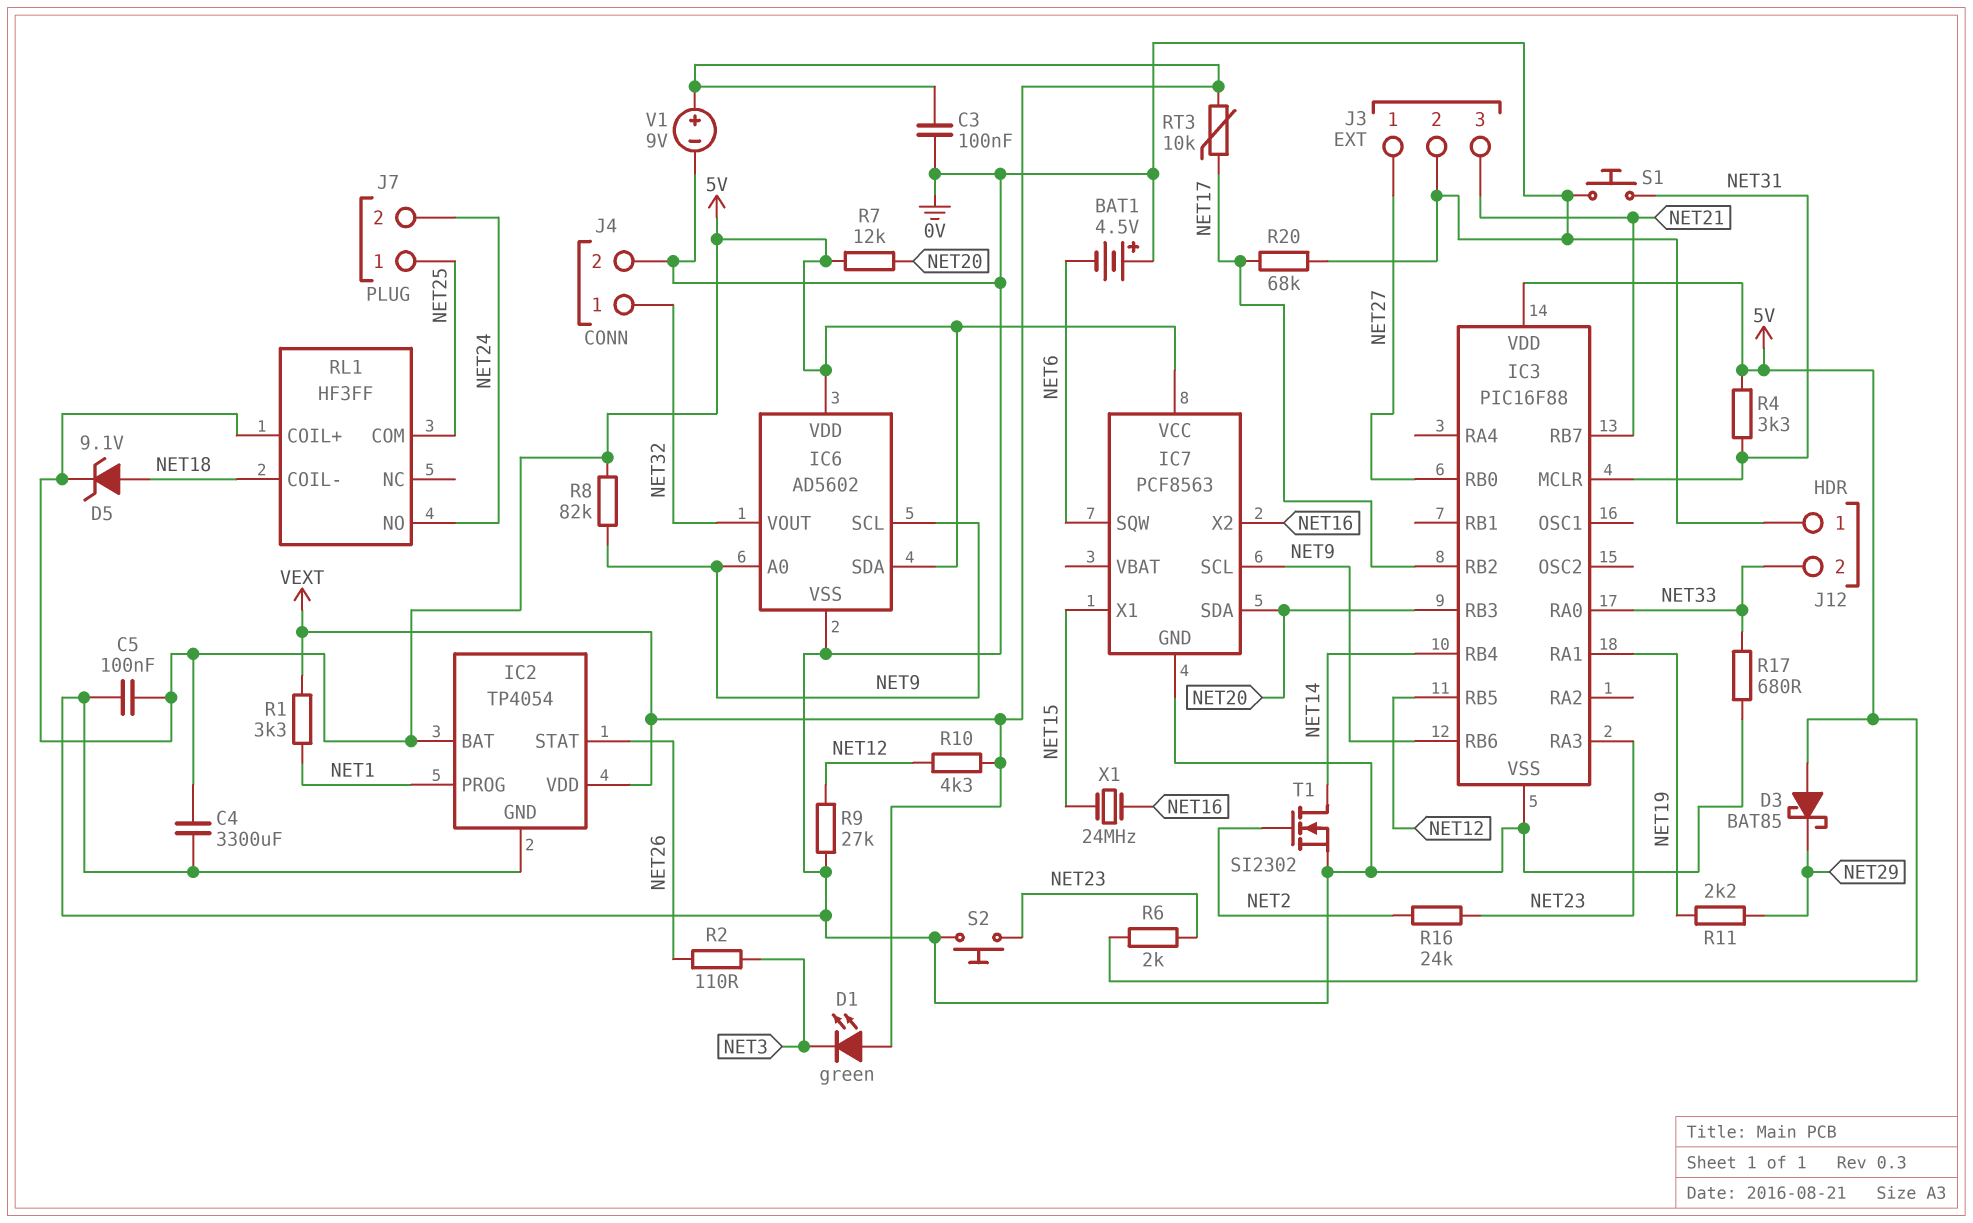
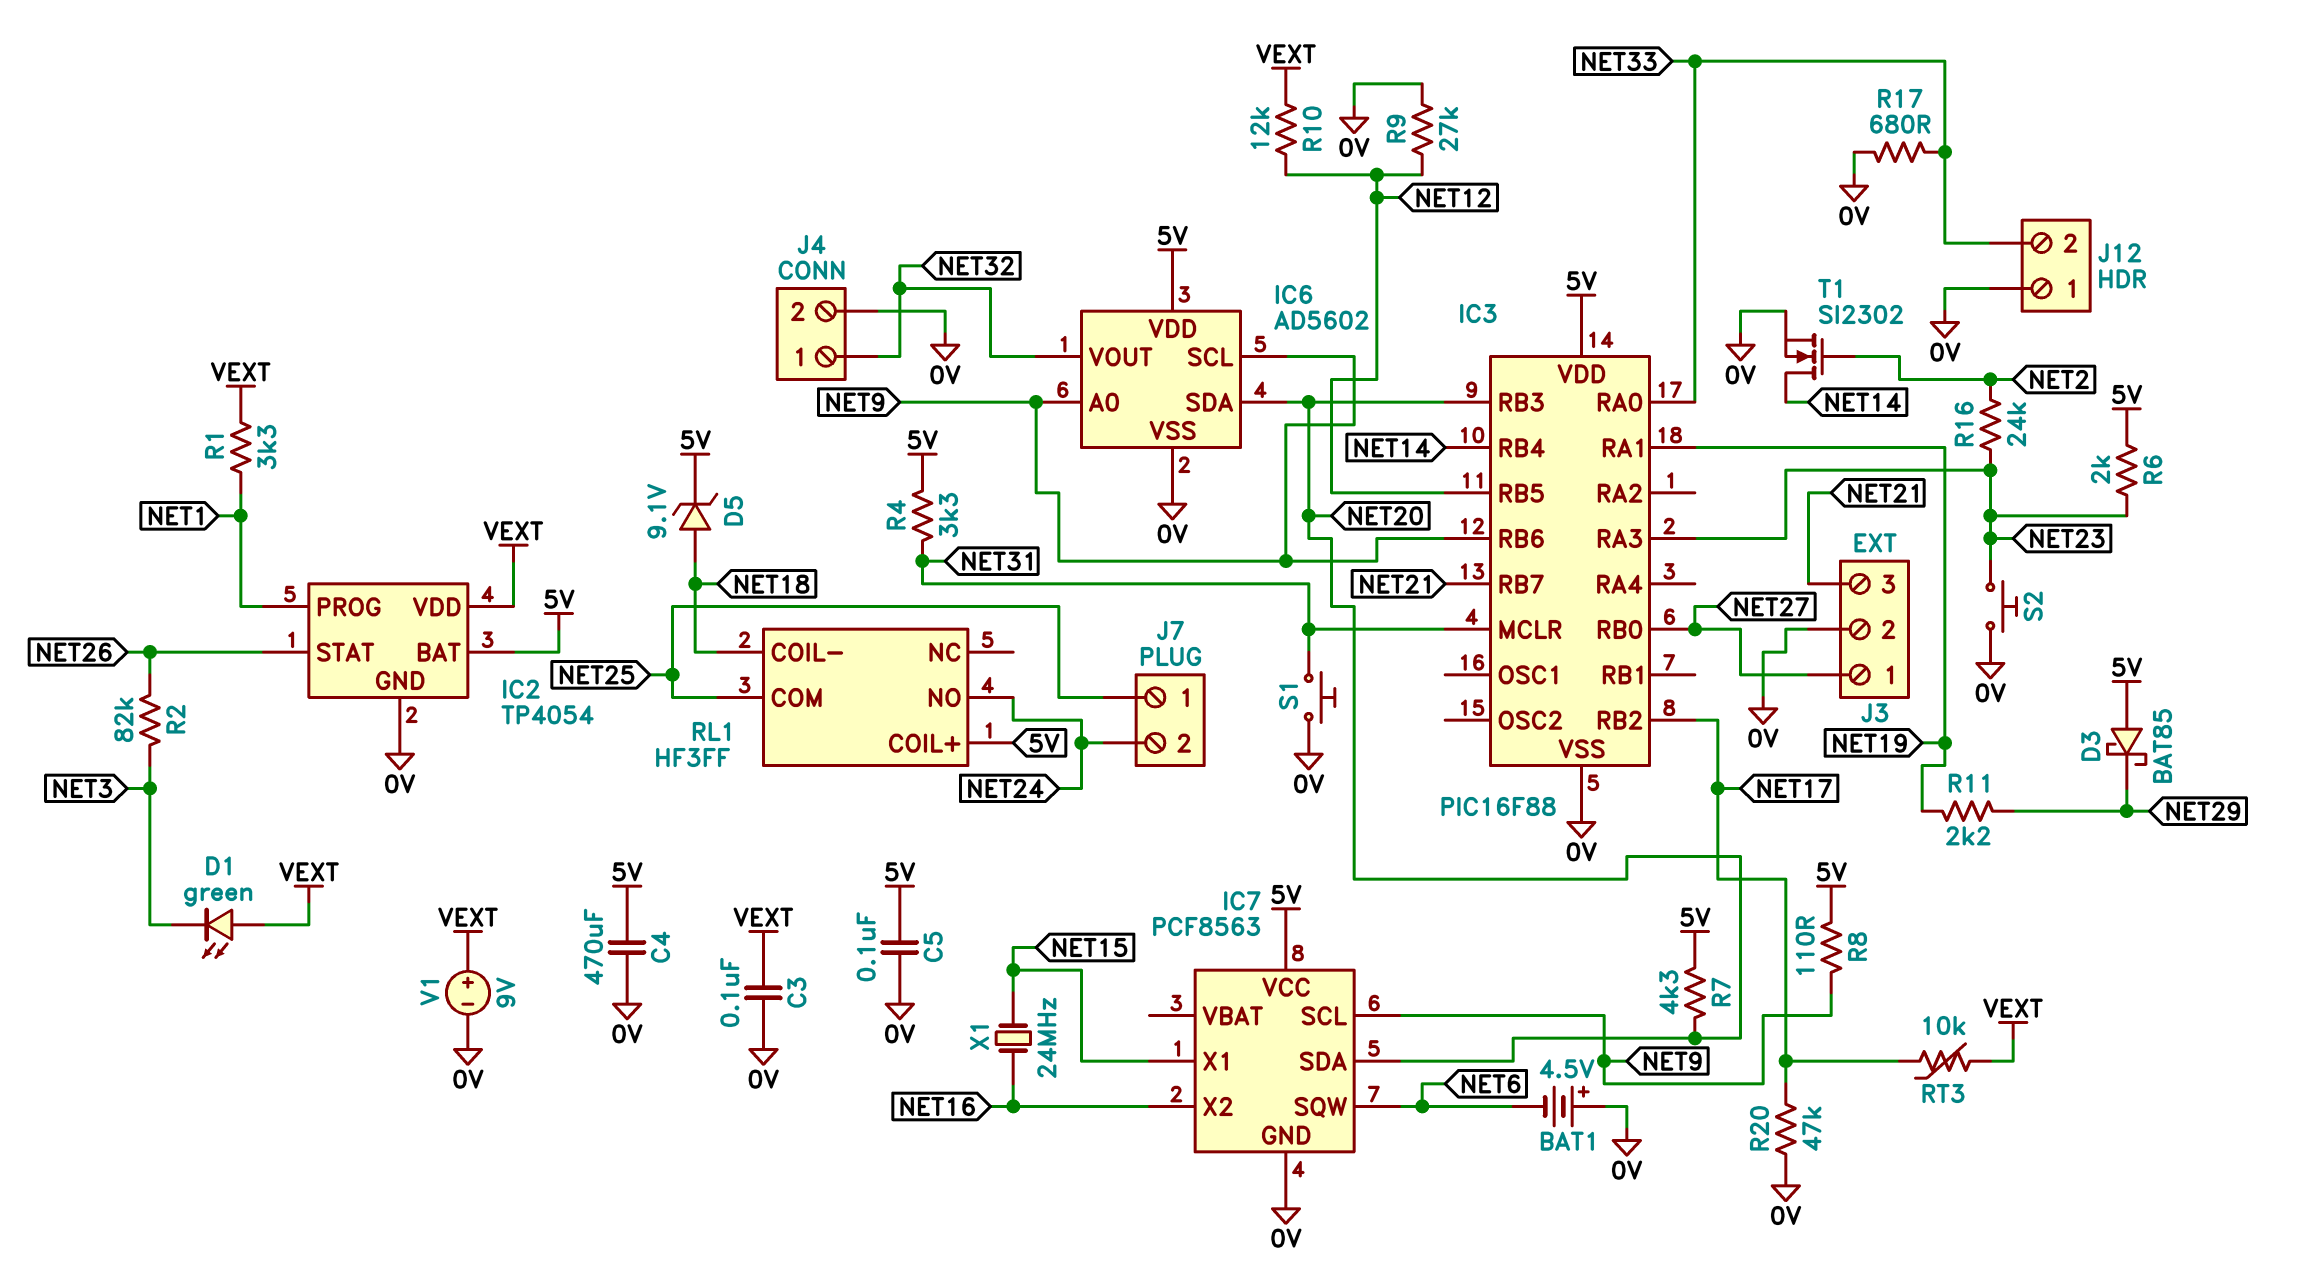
C4: 3300uF (0V, 5V) -> 470uF (0V, 5V)
IC6 pin SDA: 5V -> NET20
R2: 110 (NET3, NET26) -> 82k (NET3, NET26)
R7: 12k (5V, NET20) -> 4.3k (5V, NET20)
R8: 82k (5V, NET9) -> 110 (5V, NET9)
R10: 4.3k (NET12, VEXT) -> 12k (NET12, VEXT)
R20: 68k (0V, NET17) -> 47k (0V, NET17)

